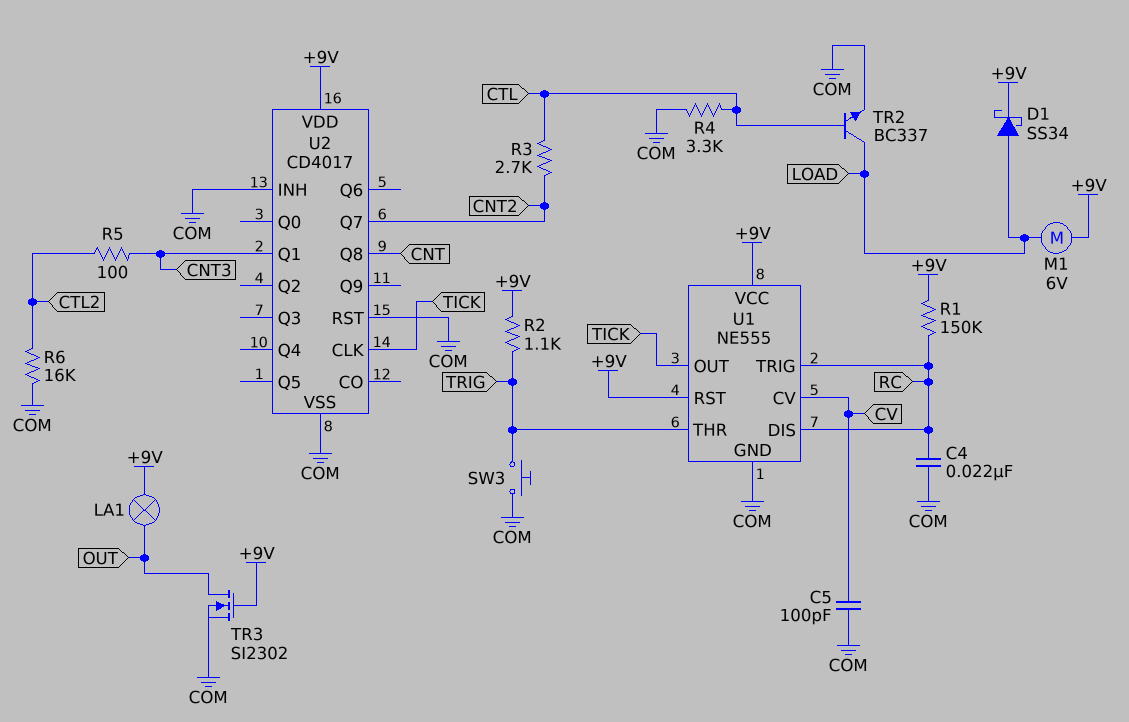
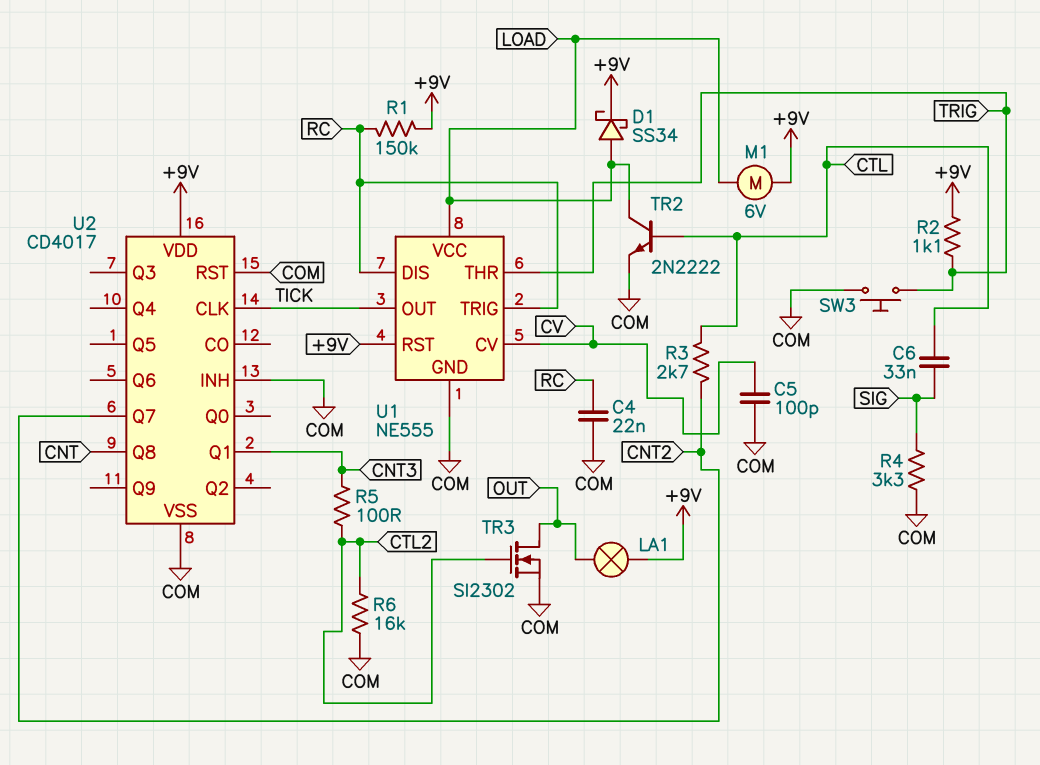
C6: none -> 33nF (CTL, SIG)
R4: 3.3k (COM, CTL) -> 3.3k (COM, SIG)
TR2: NPN BC337 (B CTL, C LOAD, E COM) -> NPN 2N2222 (B CTL, C LOAD, E COM)
TR3: NMOS SI2302 (G +9V, D OUT, S COM) -> NMOS SI2302 (G CTL2, D OUT, S COM)
U1 pin VCC: +9V -> LOAD

